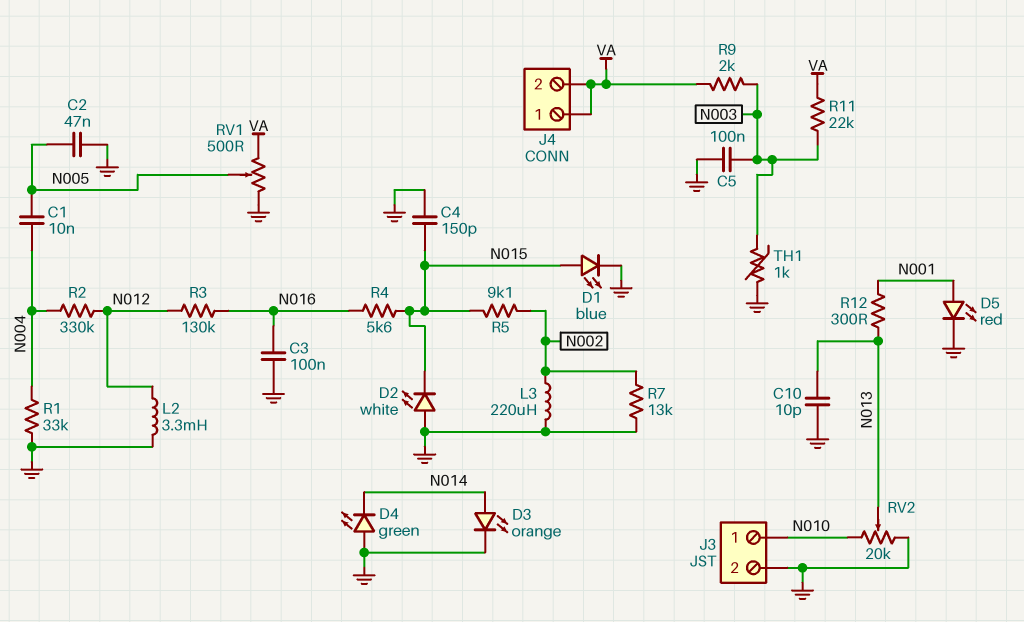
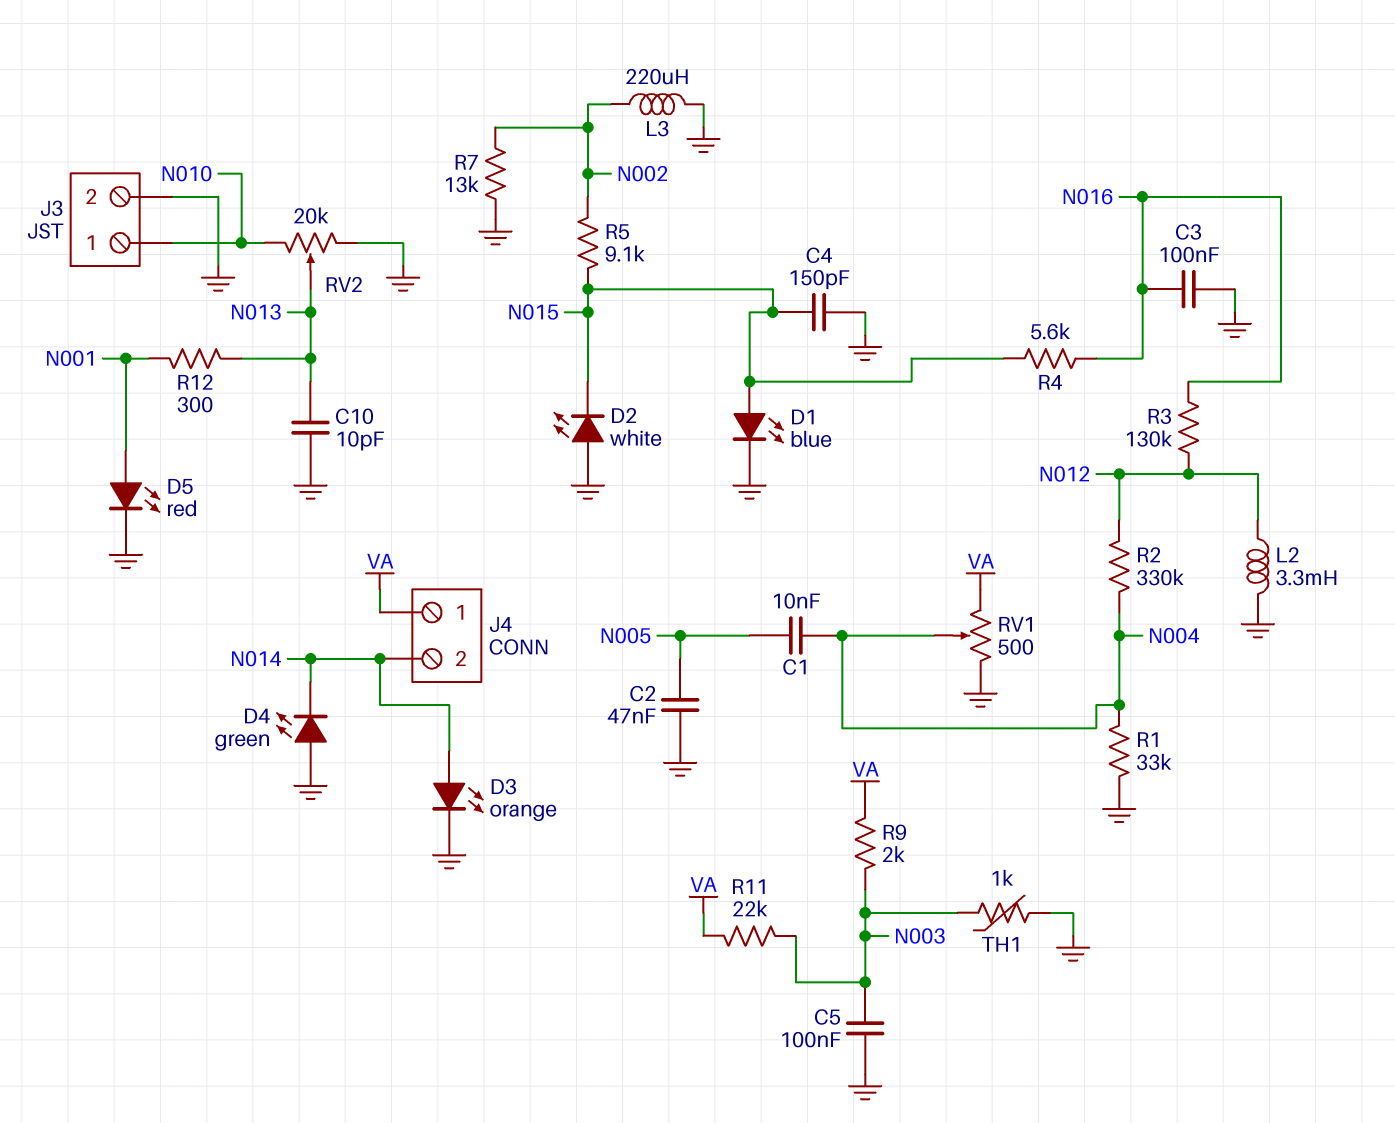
J4 pin 2: VA -> N014
RV1: 500 (GND, VA, wiper N005) -> 500 (GND, VA, wiper N004)

